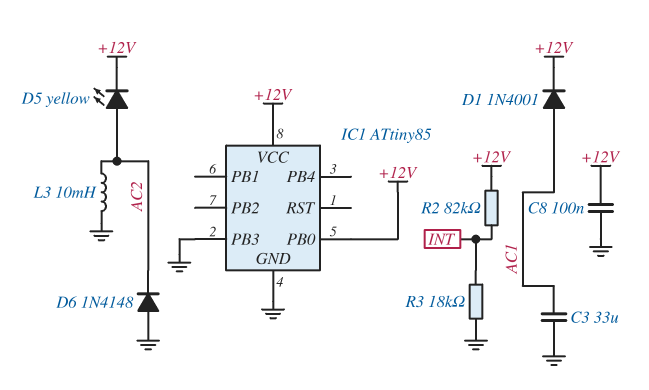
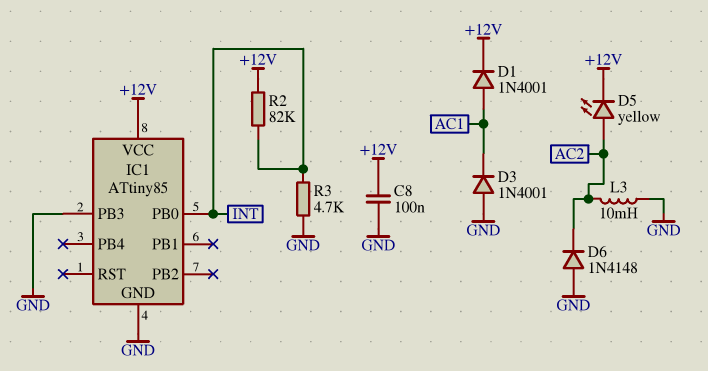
C3: 33uF (AC1, GND) -> none
D3: none -> diode 1N4001 (A GND, K AC1)
IC1 pin PB0: +12V -> INT
R3: 18k (GND, INT) -> 4.7k (GND, INT)

